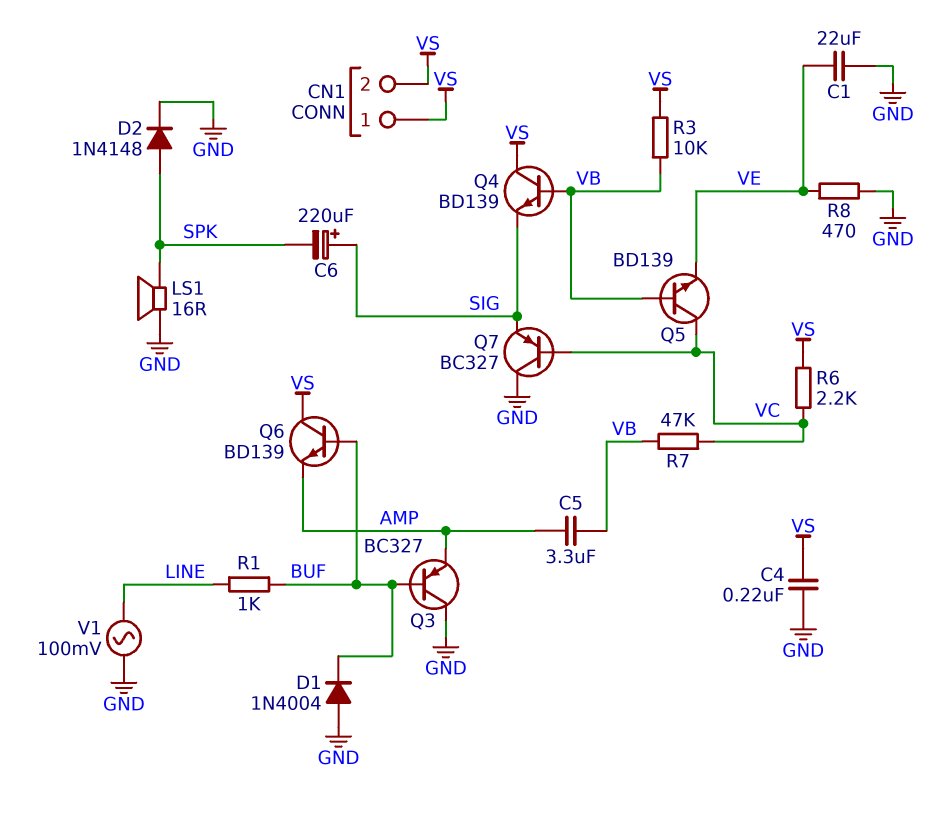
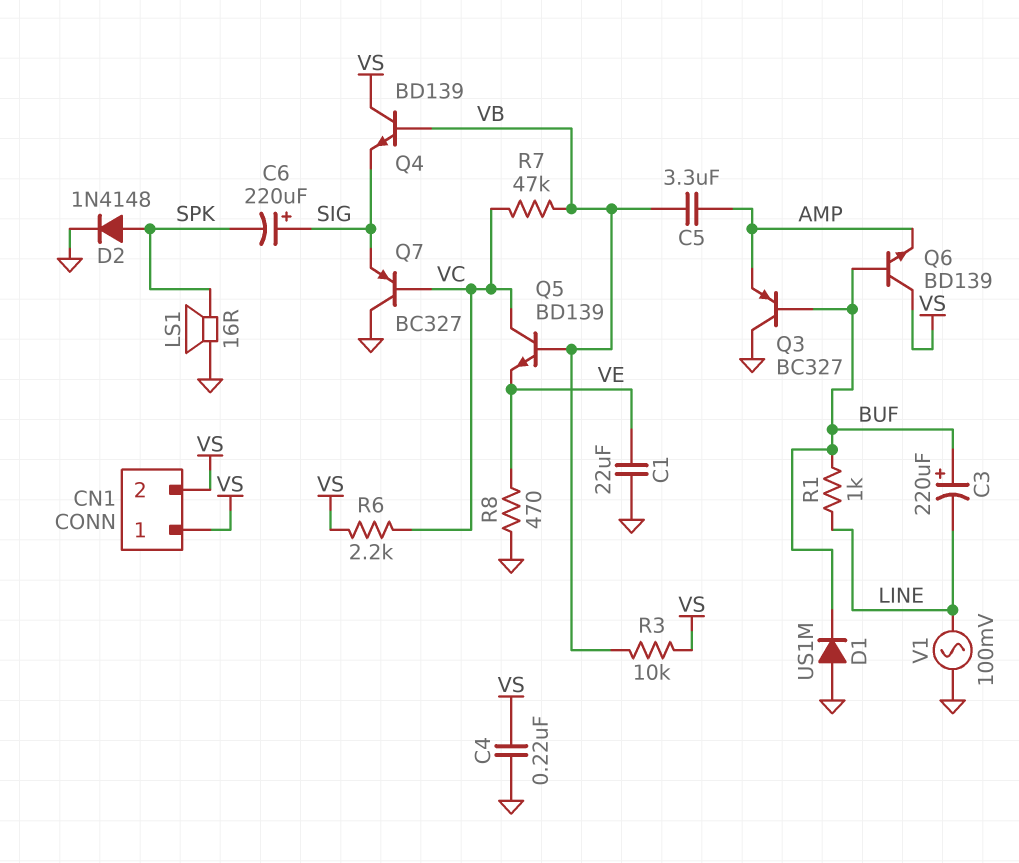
C3: none -> 220uF (plus BUF, minus LINE)
D1: diode 1N4004 (A GND, K BUF) -> diode US1M (A GND, K BUF)

